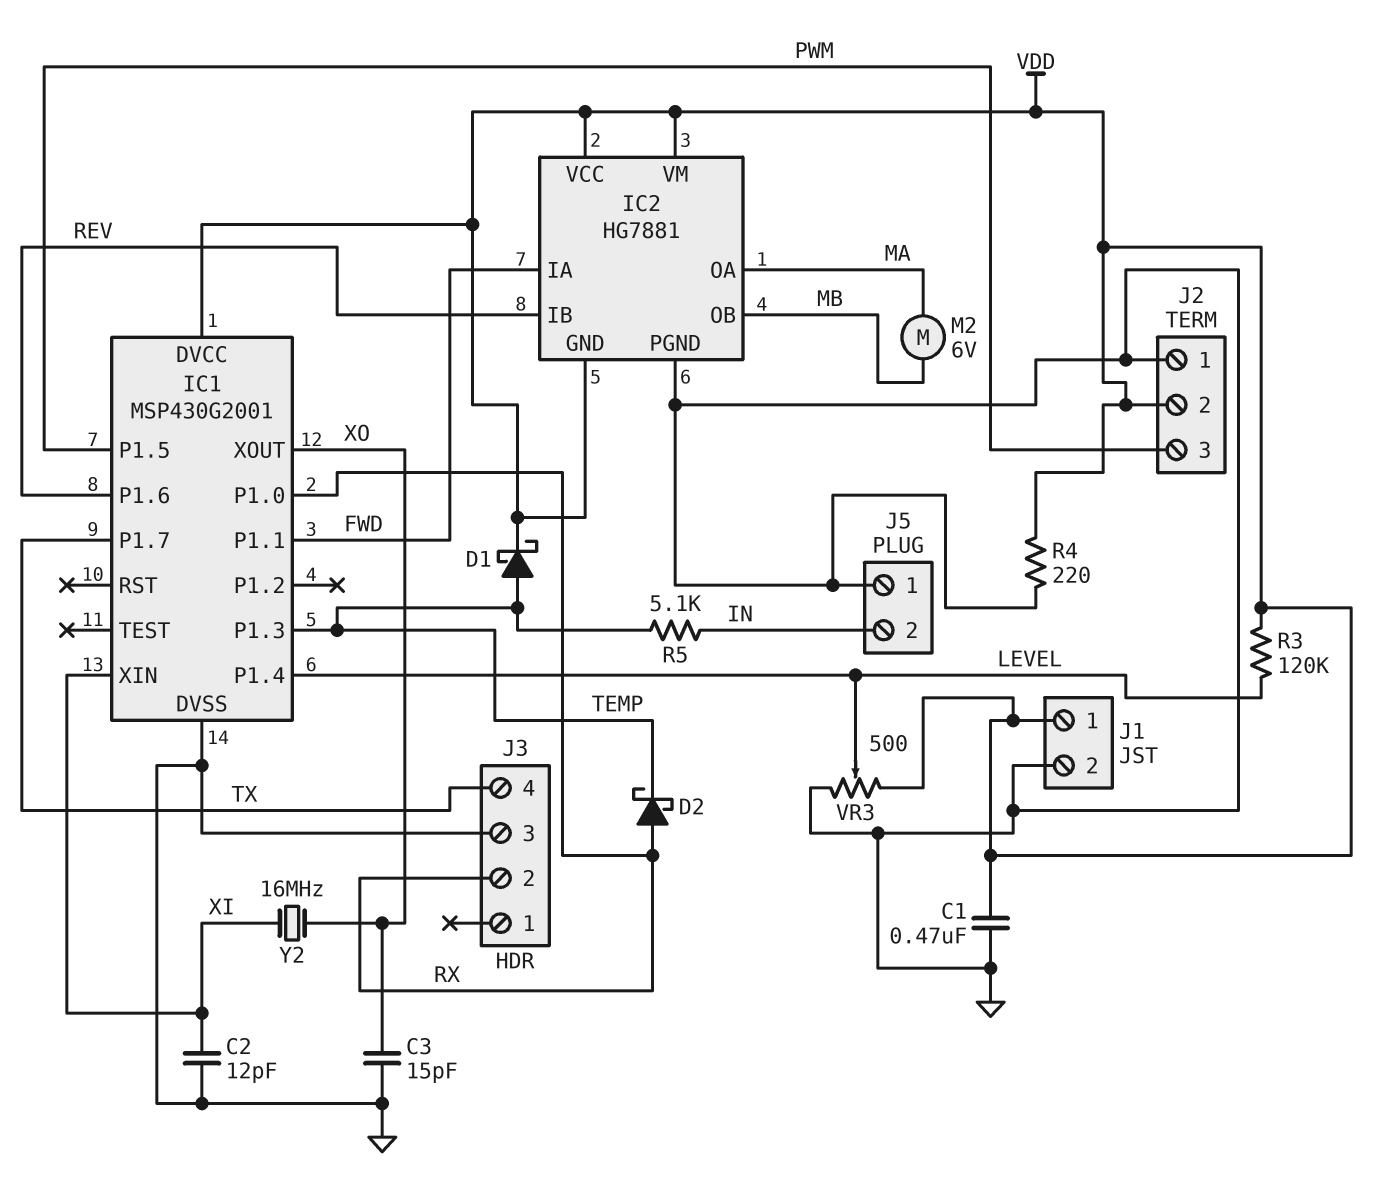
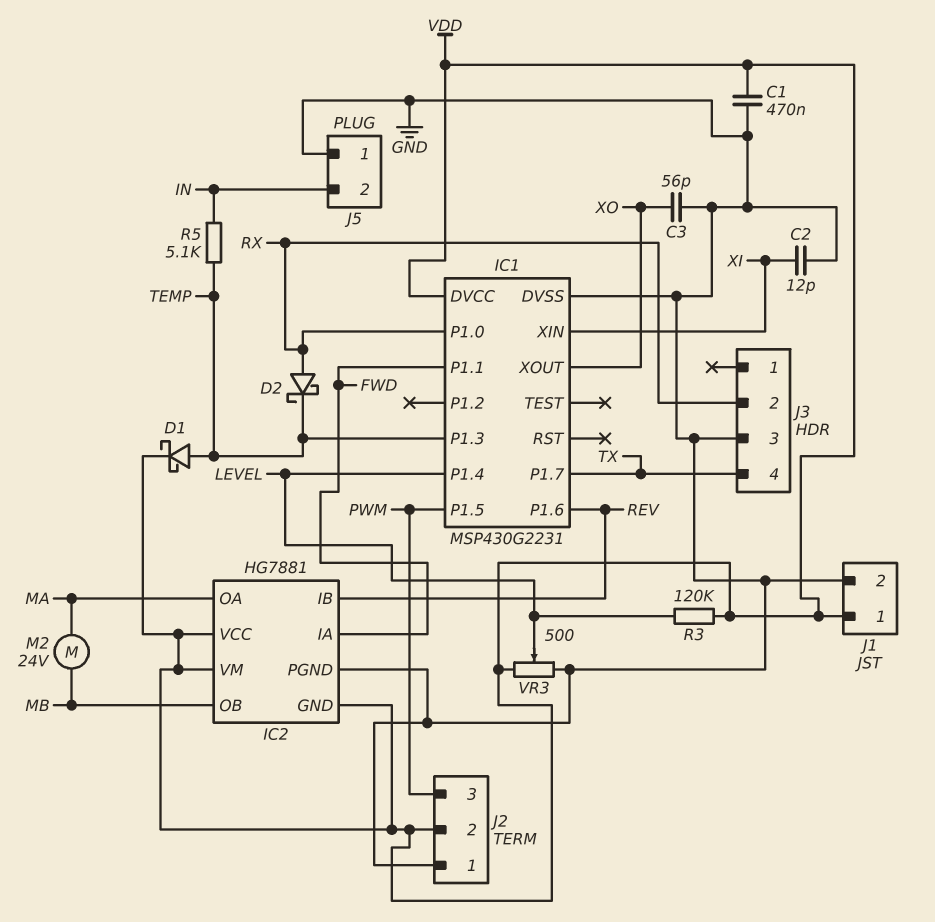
C3: 15pF (GND, XO) -> 56pF (GND, XO)
IC1: MSP430G2001 -> MSP430G2231
M2: motor 6V (MA, MB) -> motor 24V (MA, MB)
R4: 220 (GND, VDD) -> none
Y2: 16MHz (XI, XO) -> none

